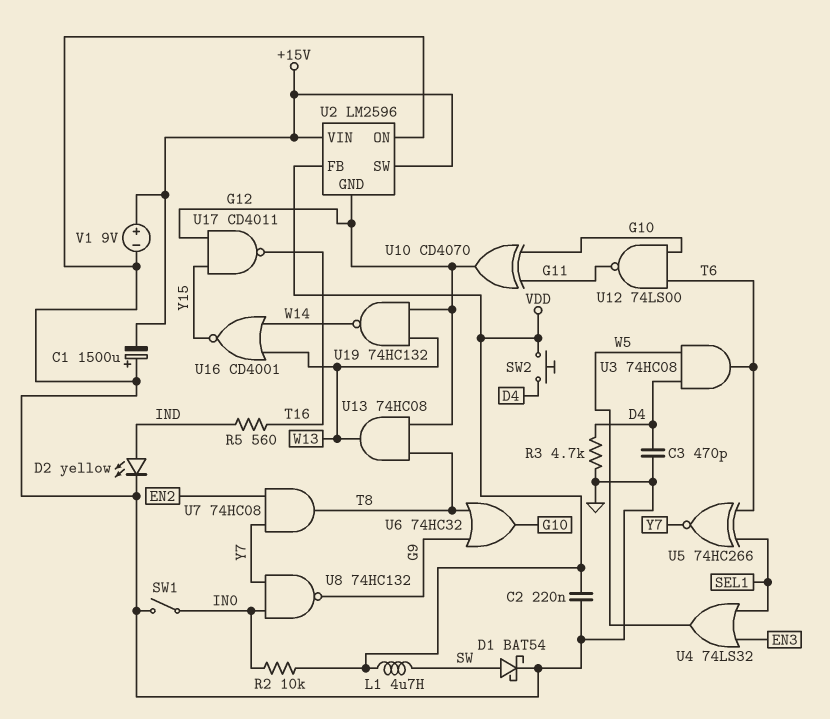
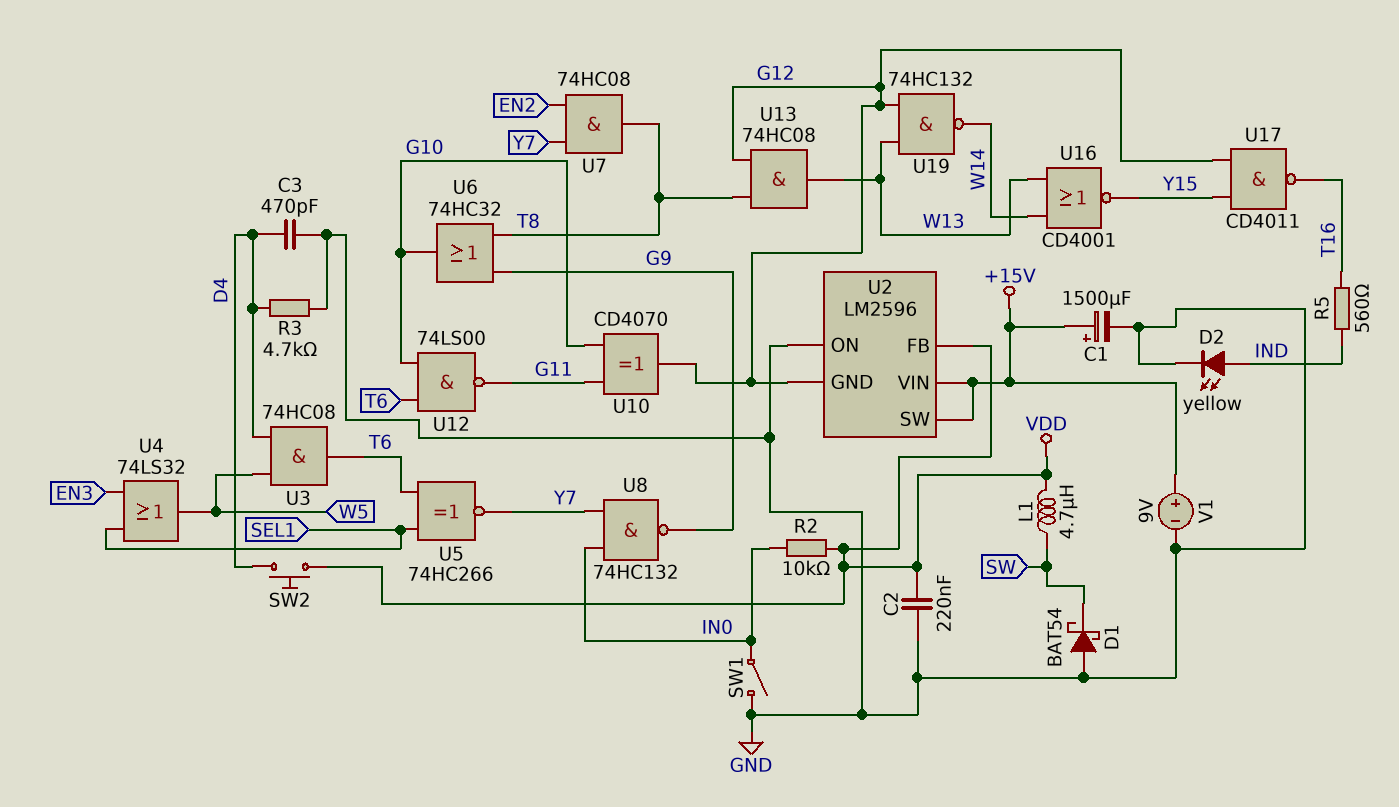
C1: 1500uF (plus GND, minus +15V) -> 1500uF (plus +15V, minus GND)
D1: schottky BAT54 (A SW, K GND) -> schottky BAT54 (A GND, K SW)

